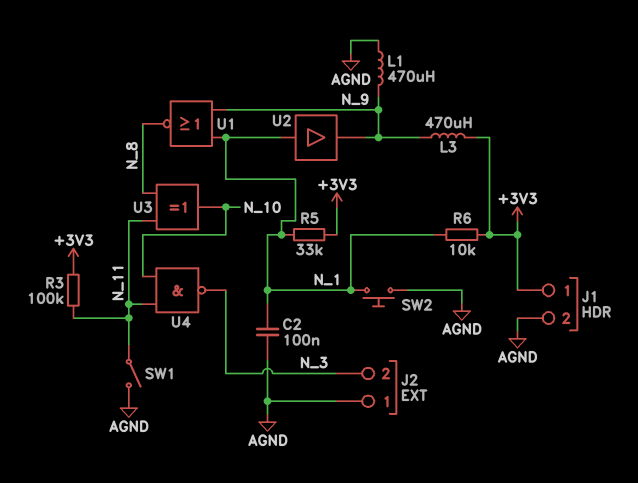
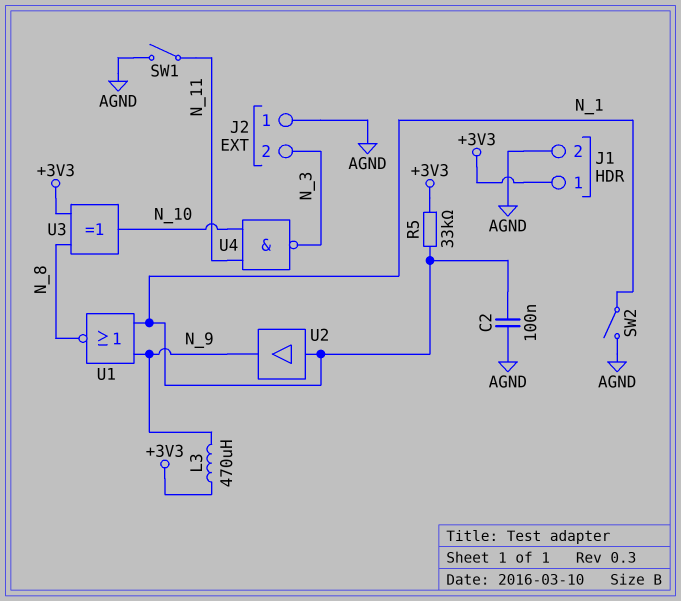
L1: 470uH (AGND, N_9) -> none
R3: 100k (+3V3, N_11) -> none
R6: 10k (+3V3, N_1) -> none
SW2: button (AGND, N_1) -> switch (AGND, N_1)
U3: XOR (in N_8, in N_11, out N_10) -> XOR (in +3V3, in N_8, out N_10)

